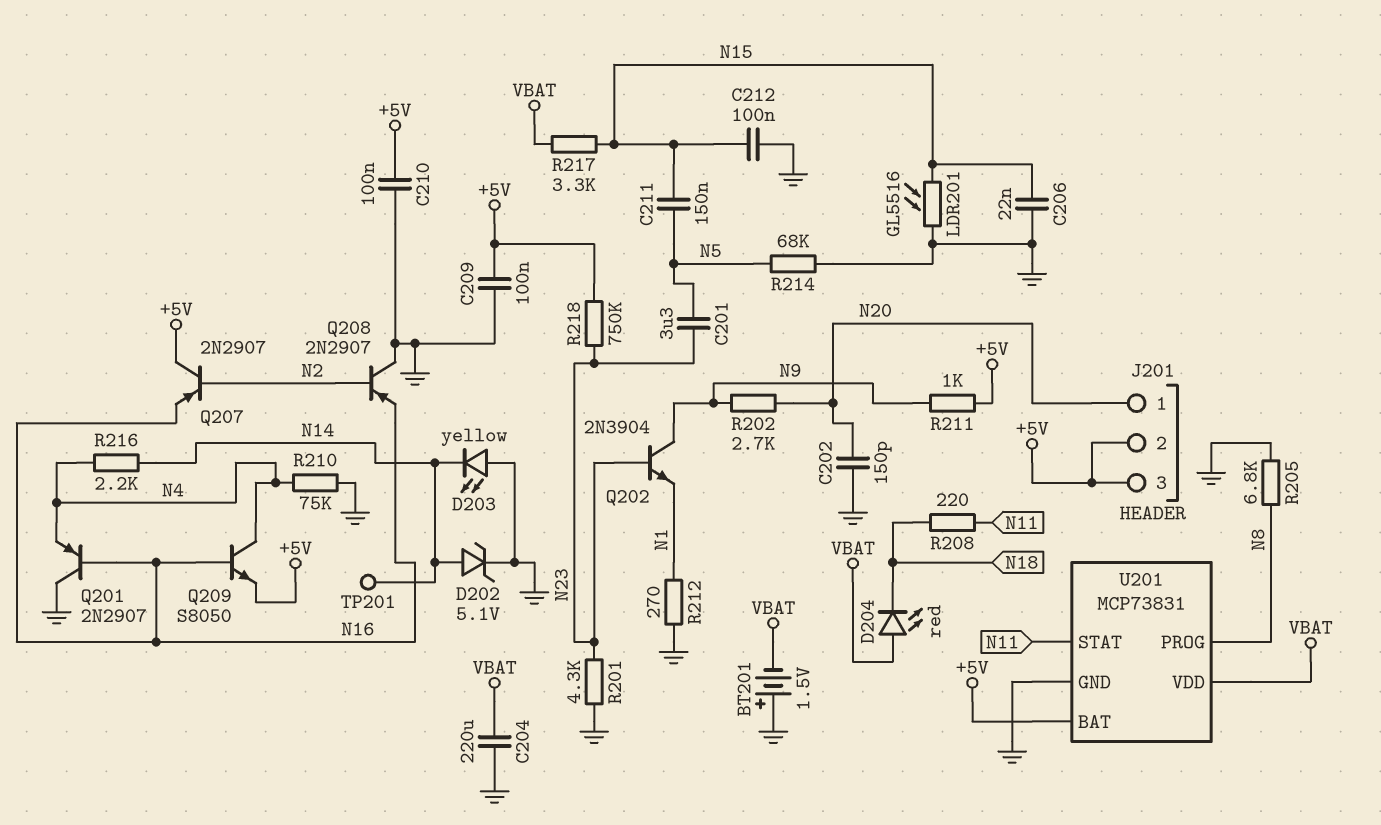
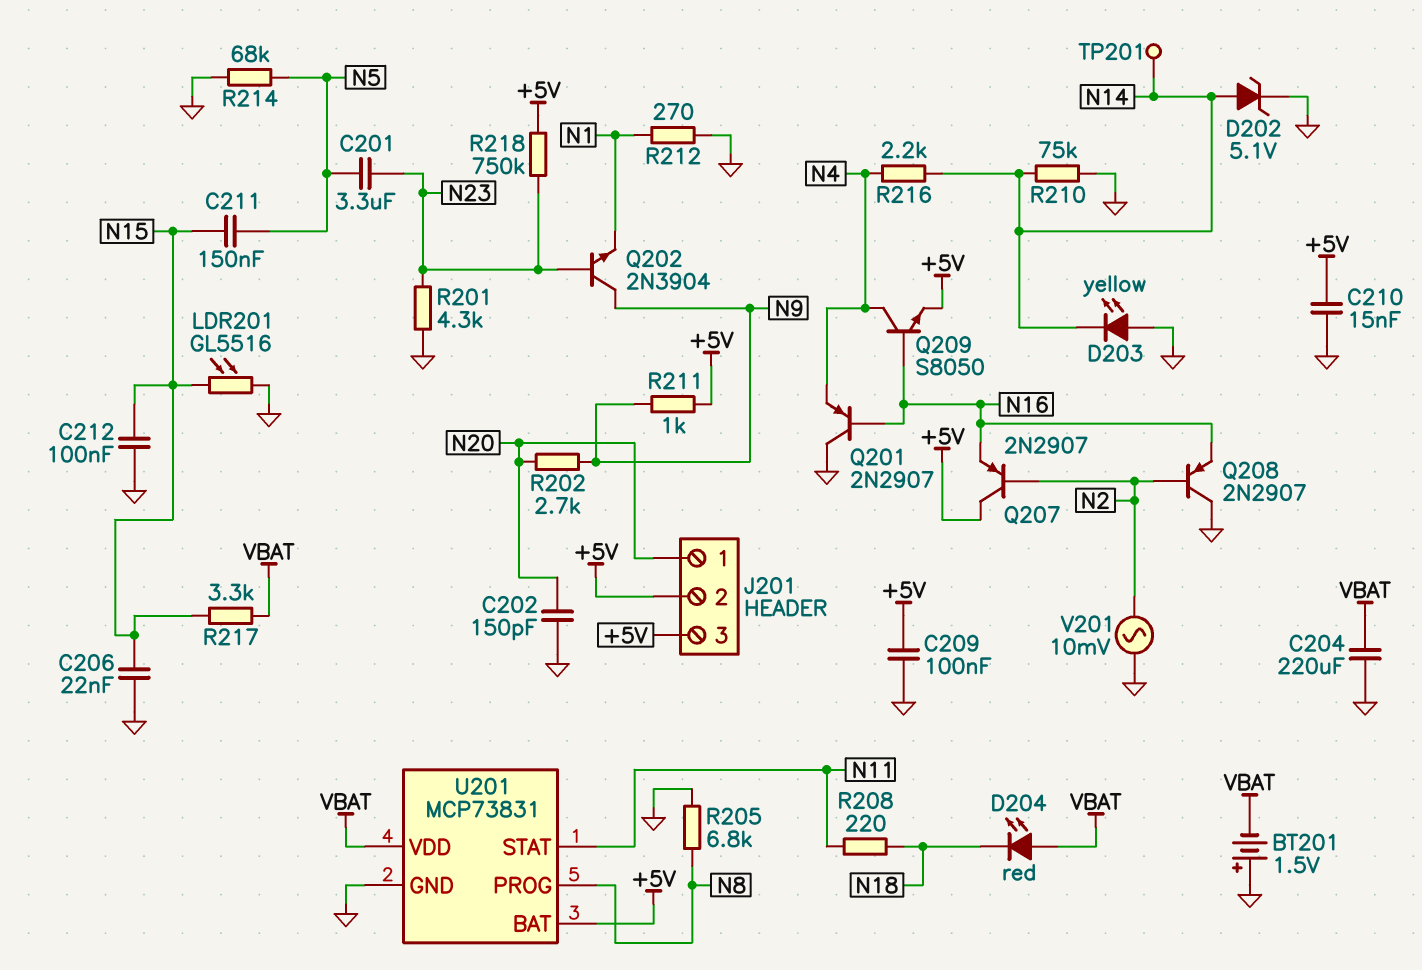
C210: 100nF (+5V, GND) -> 15nF (+5V, GND)
R210: 75k (GND, N4) -> 75k (GND, N14)
V201: none -> AC 10mV (GND, N2)

